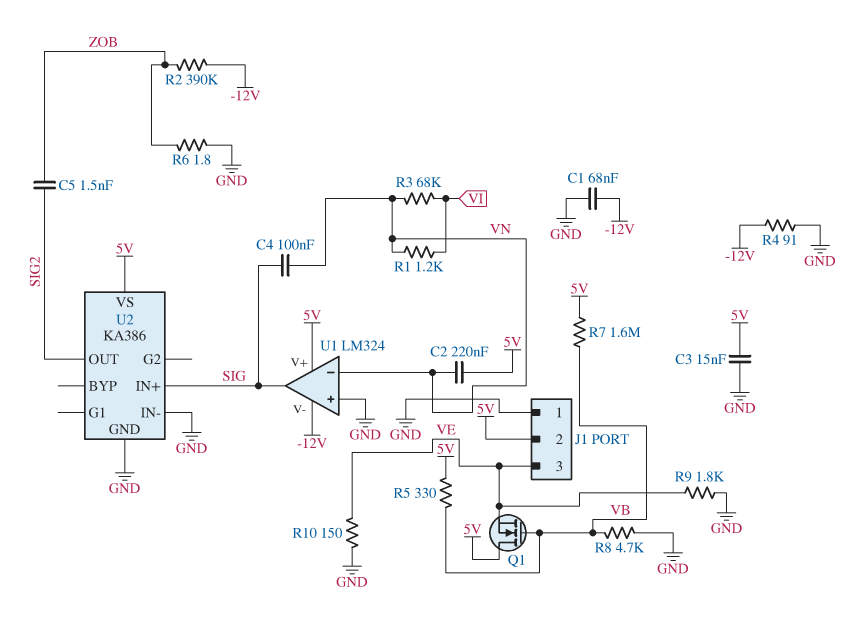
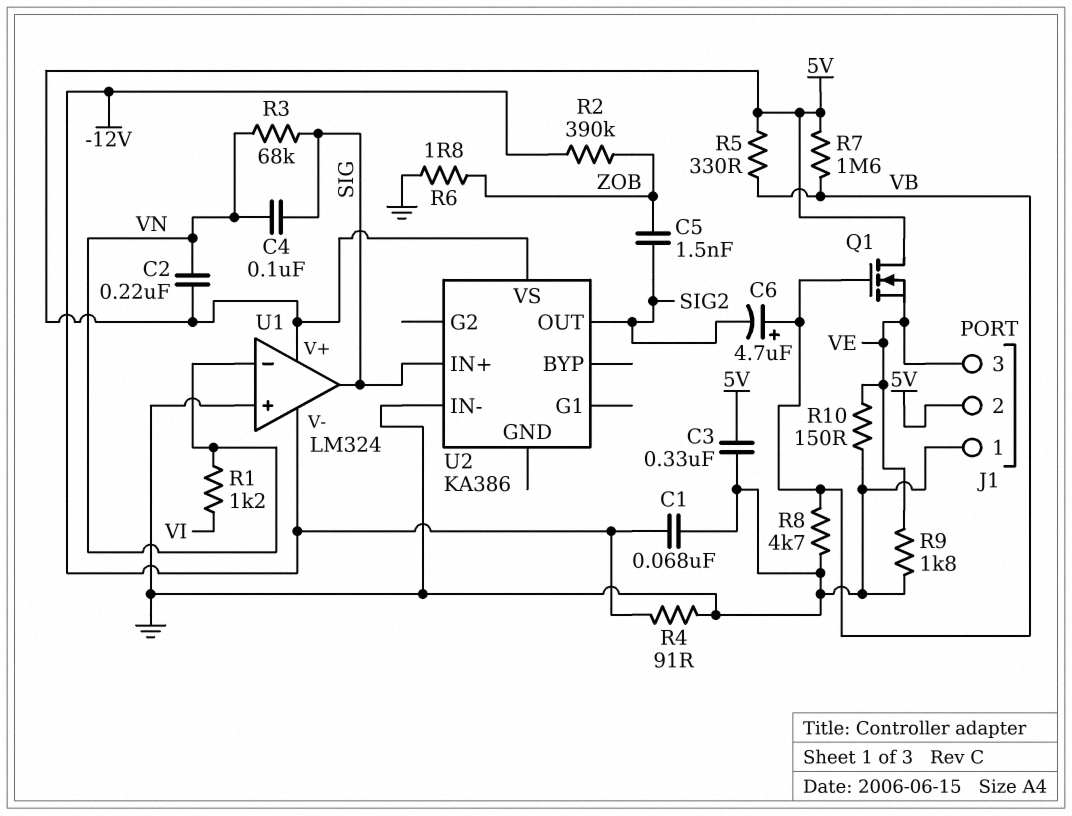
C3: 15nF (5V, GND) -> 330nF (5V, GND)
C6: none -> 4.7uF (plus VB, minus SIG2)
R3: 68k (VI, VN) -> 68k (SIG, VN)
U2 pin GND: GND -> none

